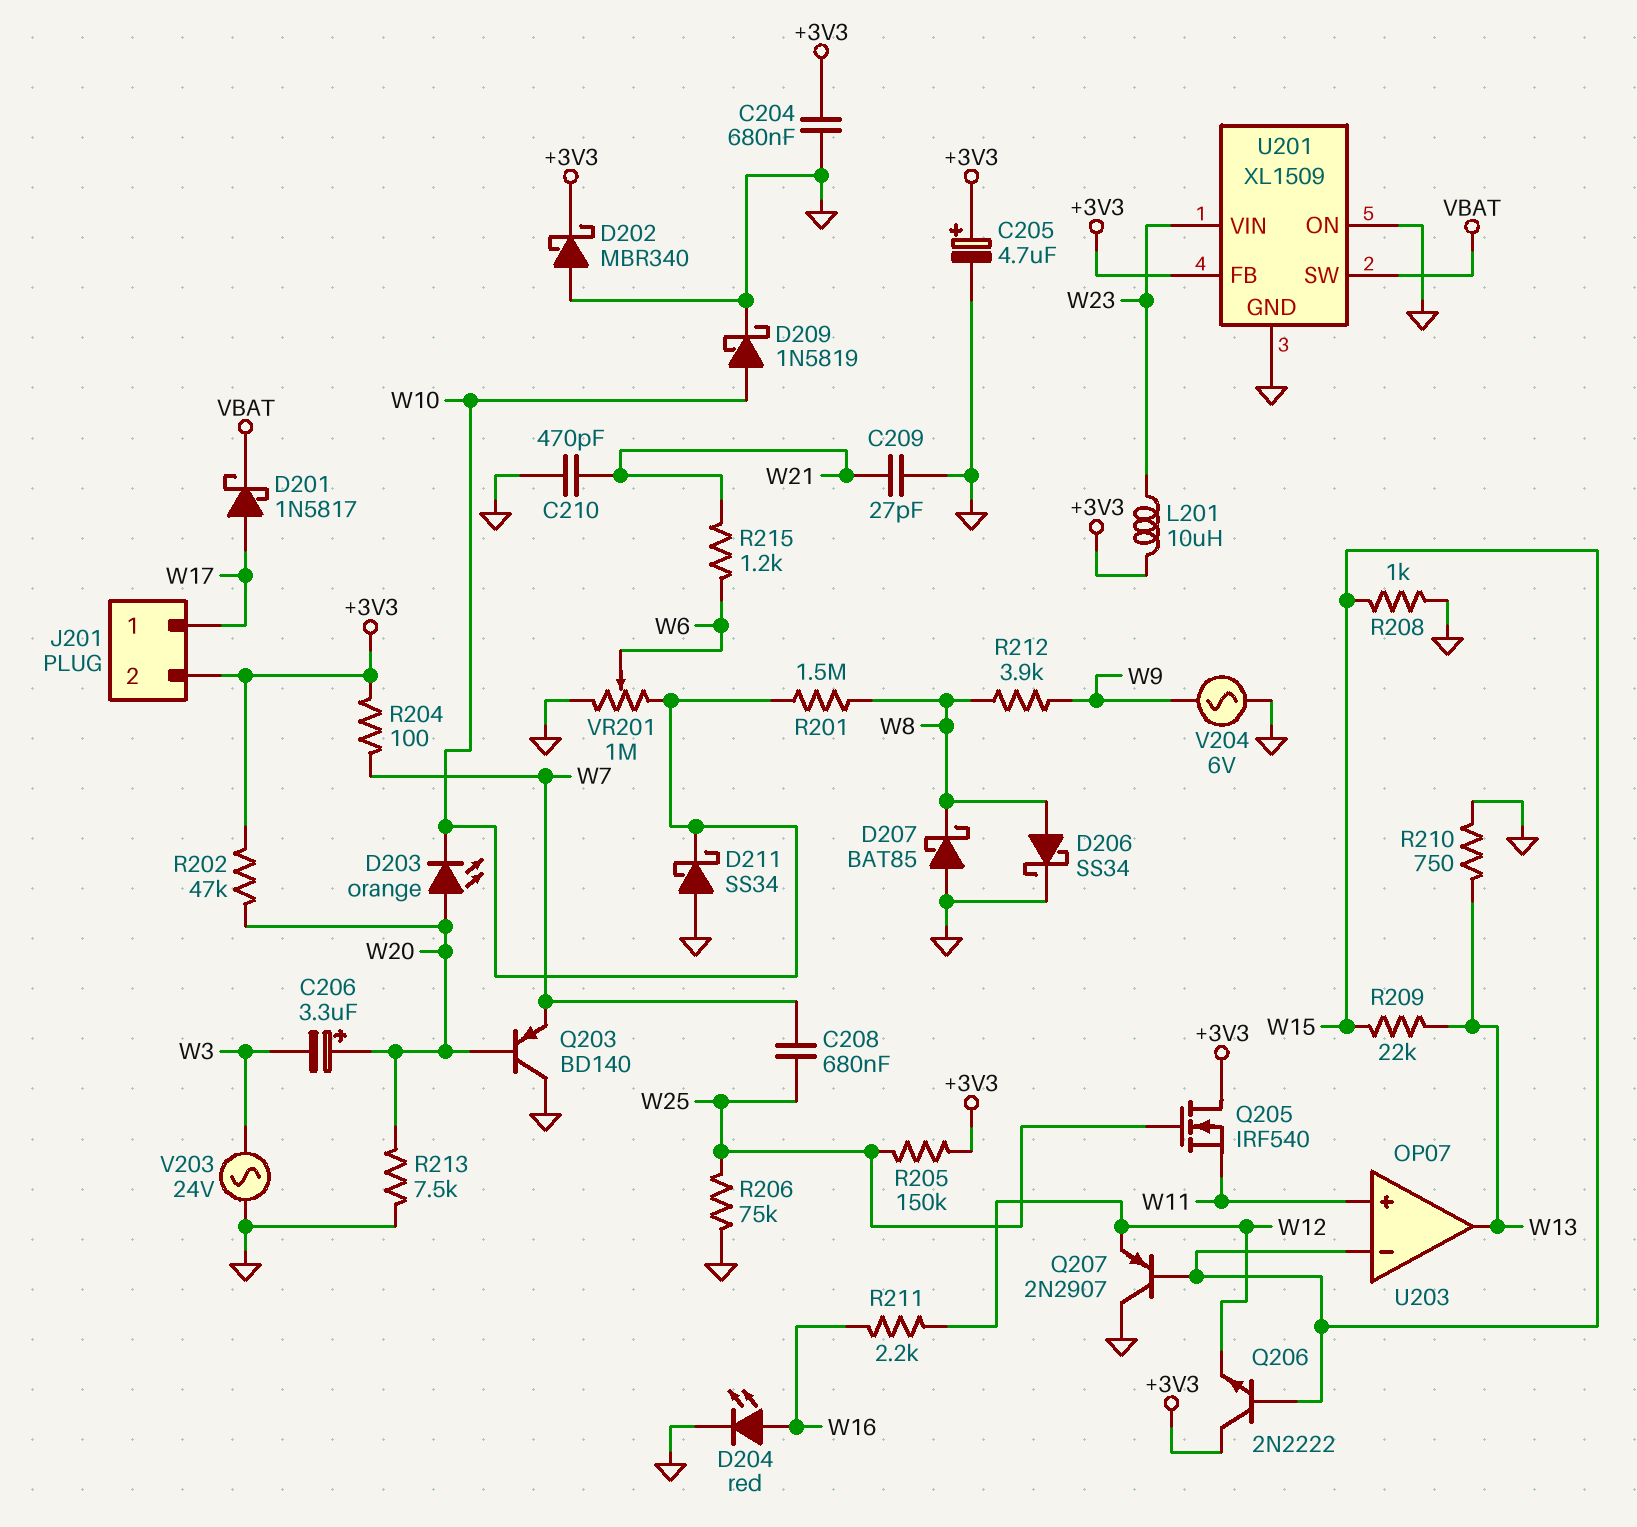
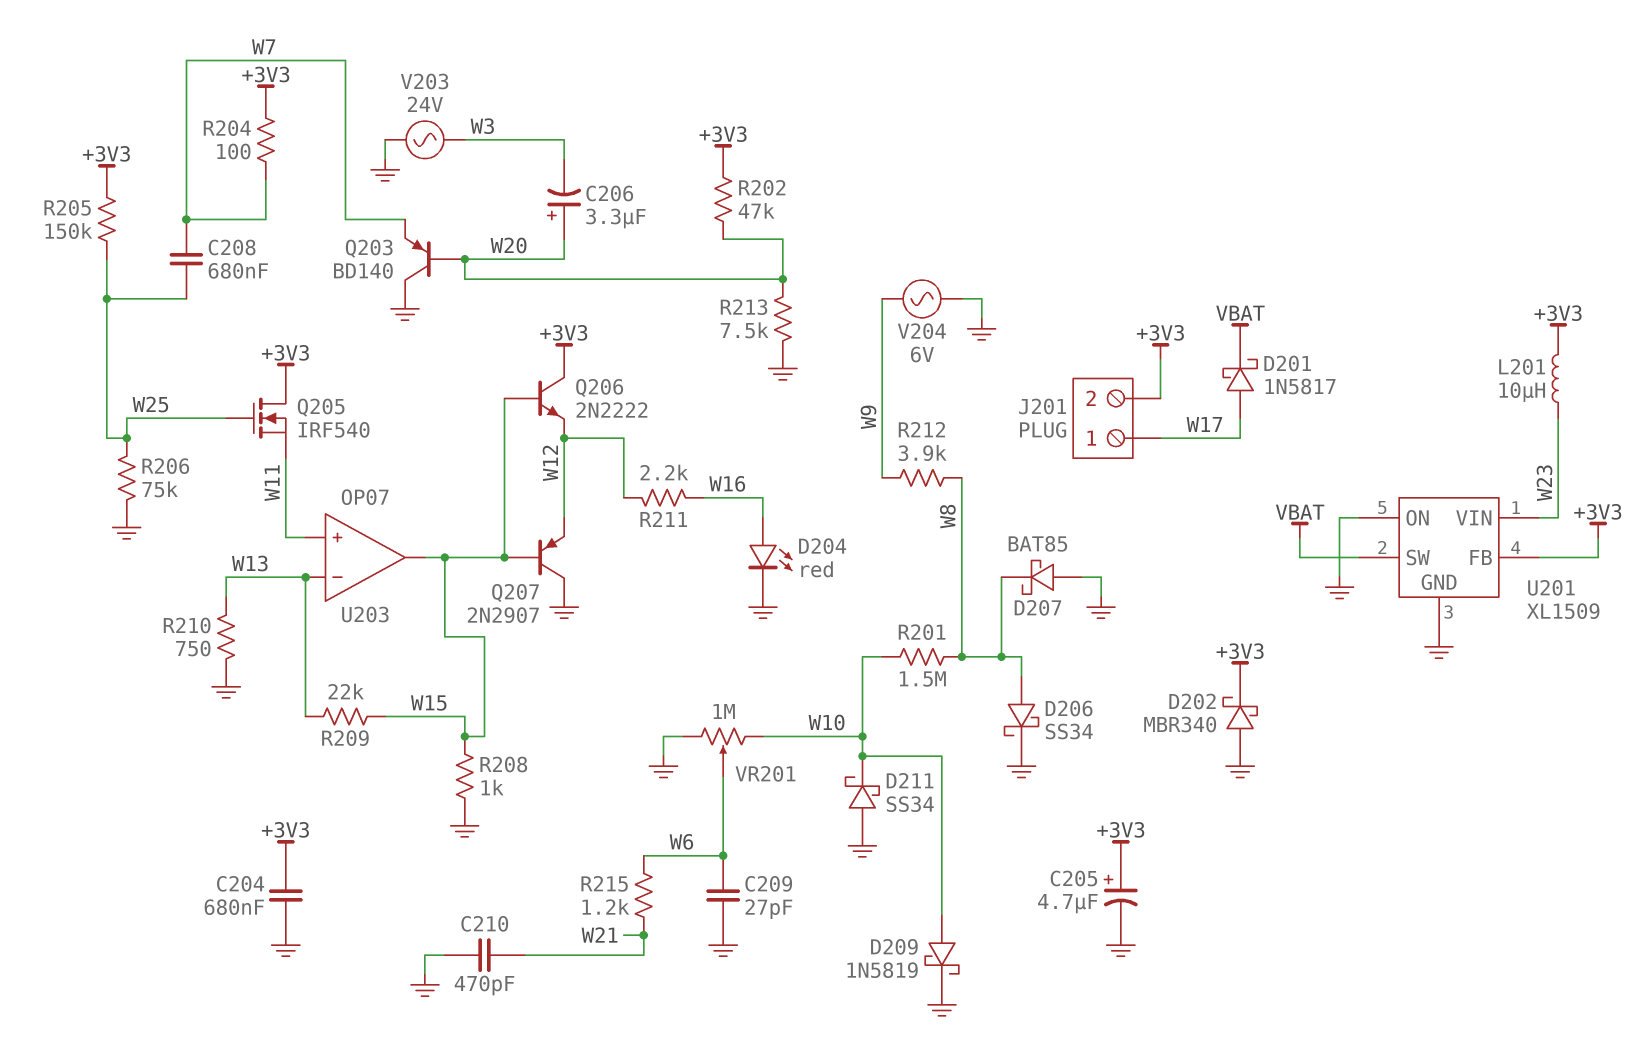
C209: 27pF (GND, W21) -> 27pF (GND, W6)
D203: LED orange (A W20, K W10) -> none
U203 pin in-: W15 -> W13
U203 pin out: W13 -> W15

